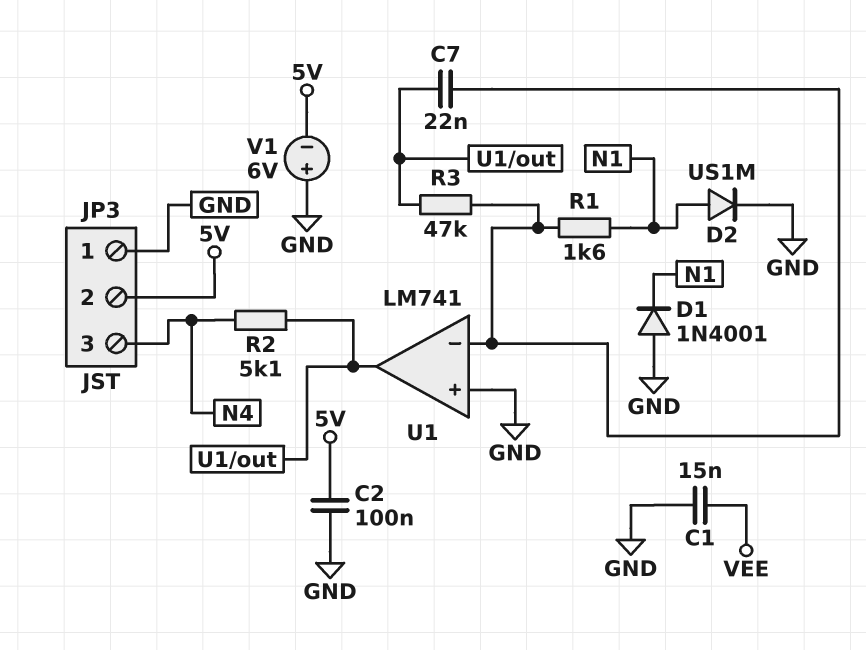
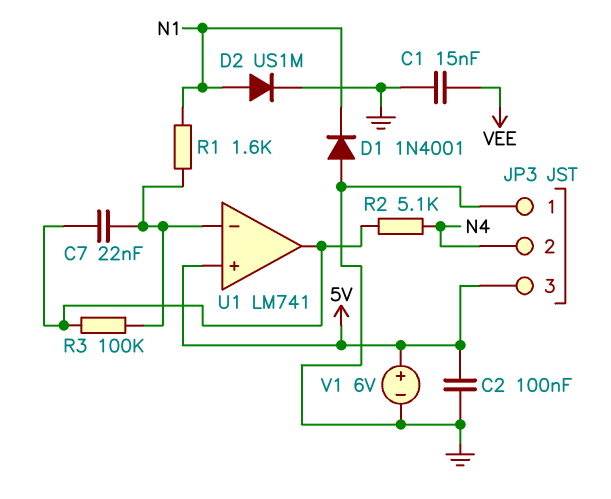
JP3 pin 2: 5V -> N4
JP3 pin 3: N4 -> 5V
R3: 47k (U1/in-, U1/out) -> 100k (U1/in-, U1/out)
U1 pin in+: GND -> 5V
V1: 6V (plus GND, minus 5V) -> 6V (plus 5V, minus GND)

